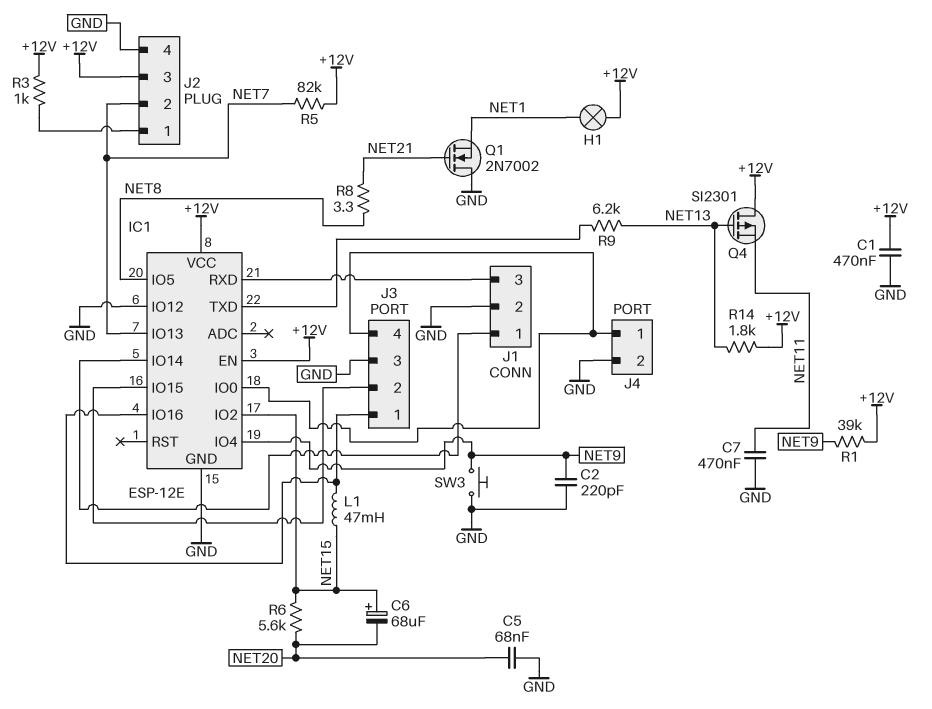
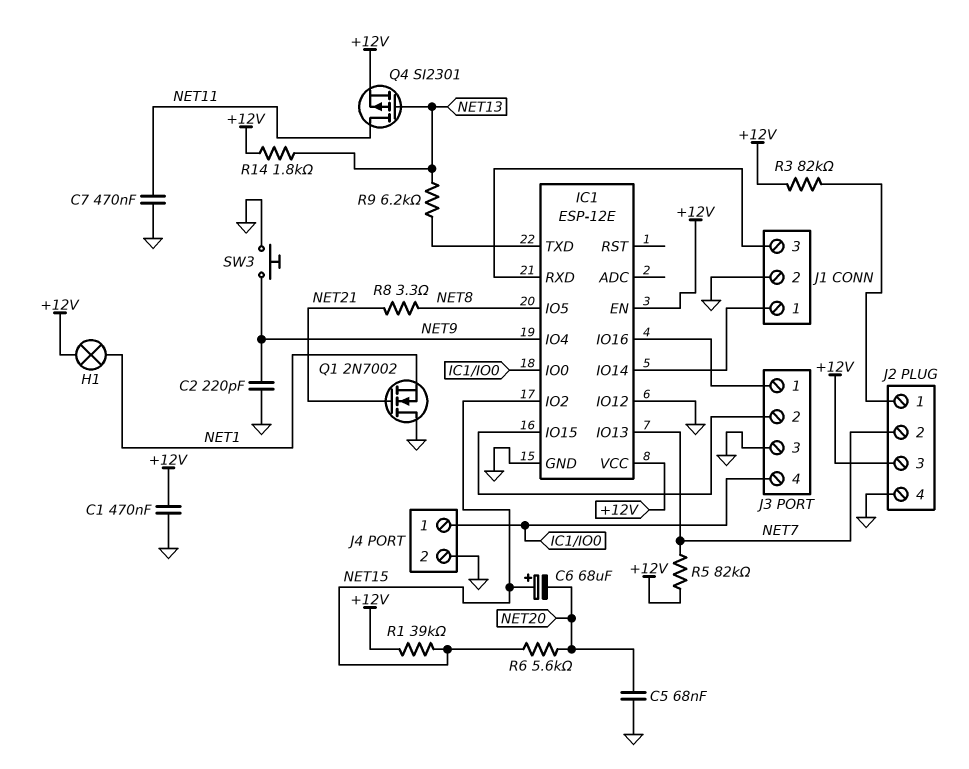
L1: 47mH (IC1/IO16, NET15) -> none
Q4: PMOS SI2301 (G NET13, D +12V, S NET11) -> PMOS SI2301 (G NET13, D NET11, S +12V)
R1: 39k (+12V, NET9) -> 39k (+12V, NET15)
R3: 1k (+12V, J2/1) -> 82k (+12V, J2/1)

